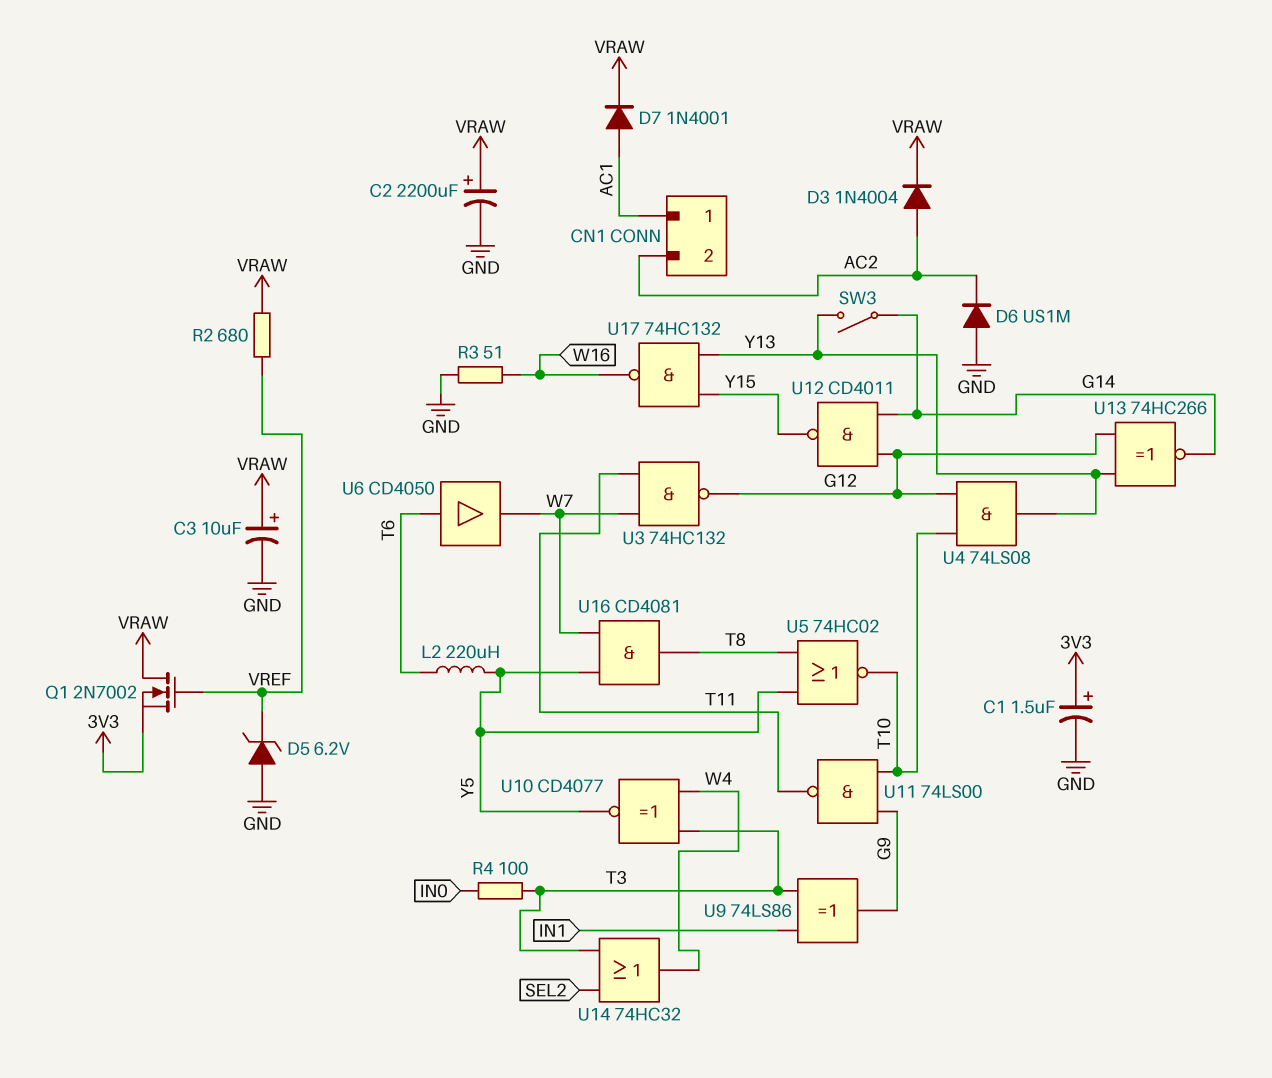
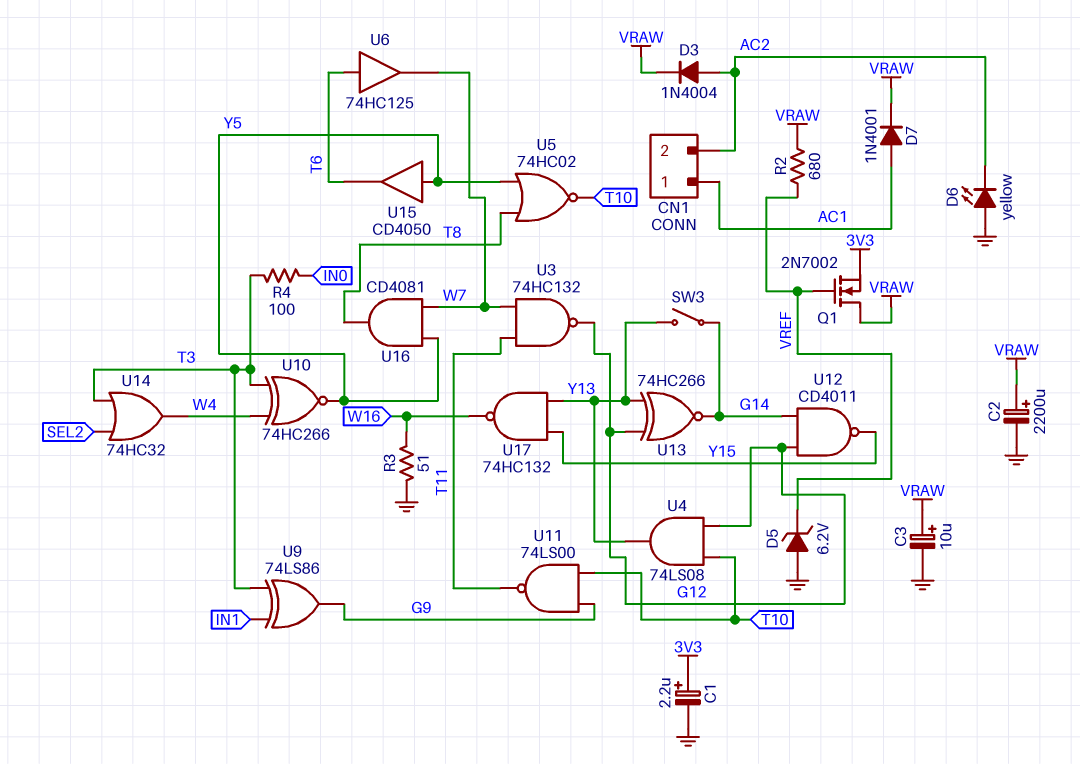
C1: 1.5uF (plus 3V3, minus GND) -> 2.2uF (plus 3V3, minus GND)
D6: diode US1M (A GND, K AC2) -> LED yellow (A GND, K AC2)
L2: 220uH (T6, Y5) -> none
U6: buffer CD4050 (in T6, out W7) -> buffer 74HC125 (in T6, out W7)
U10: XNOR CD4077 (in T3, in W4, out Y5) -> XNOR 74HC266 (in T3, in W4, out Y5)
U15: none -> buffer CD4050 (in Y5, out T6)

